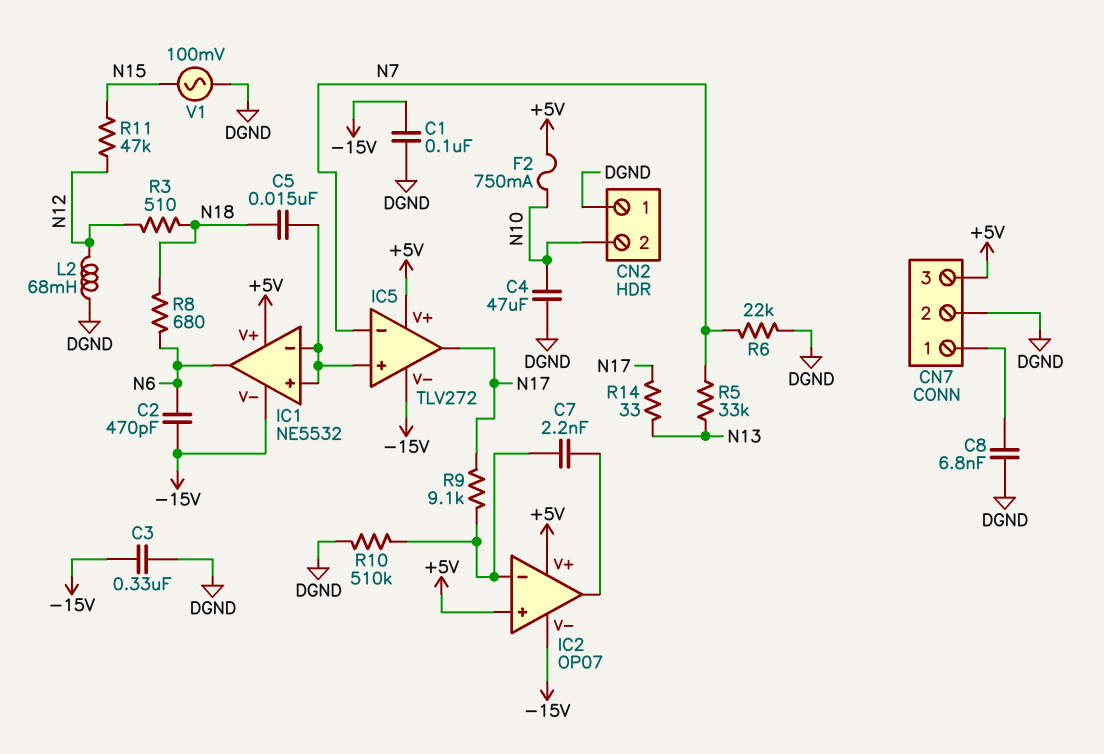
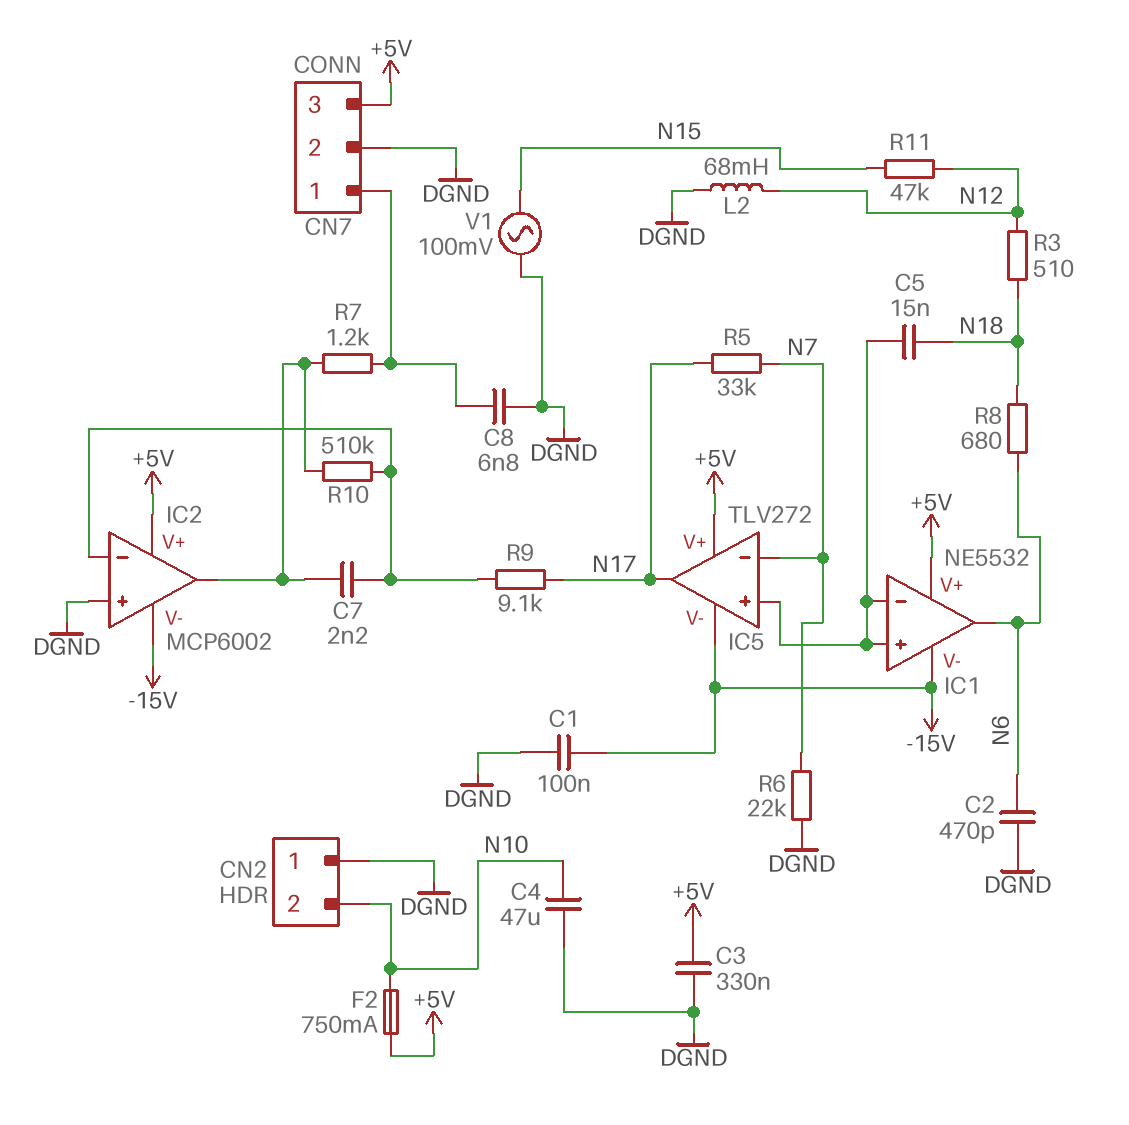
C2: 470pF (-15V, N6) -> 470pF (DGND, N6)
C3: 330nF (-15V, DGND) -> 330nF (+5V, DGND)
IC2: OP07 -> MCP6002
IC2 pin in+: +5V -> DGND
R5: 33k (N7, N13) -> 33k (N7, N17)
R7: none -> 1.2k (CN7/1, IC2/out)
R10: 510k (DGND, IC2/in-) -> 510k (IC2/in-, IC2/out)
R14: 33 (N13, N17) -> none

